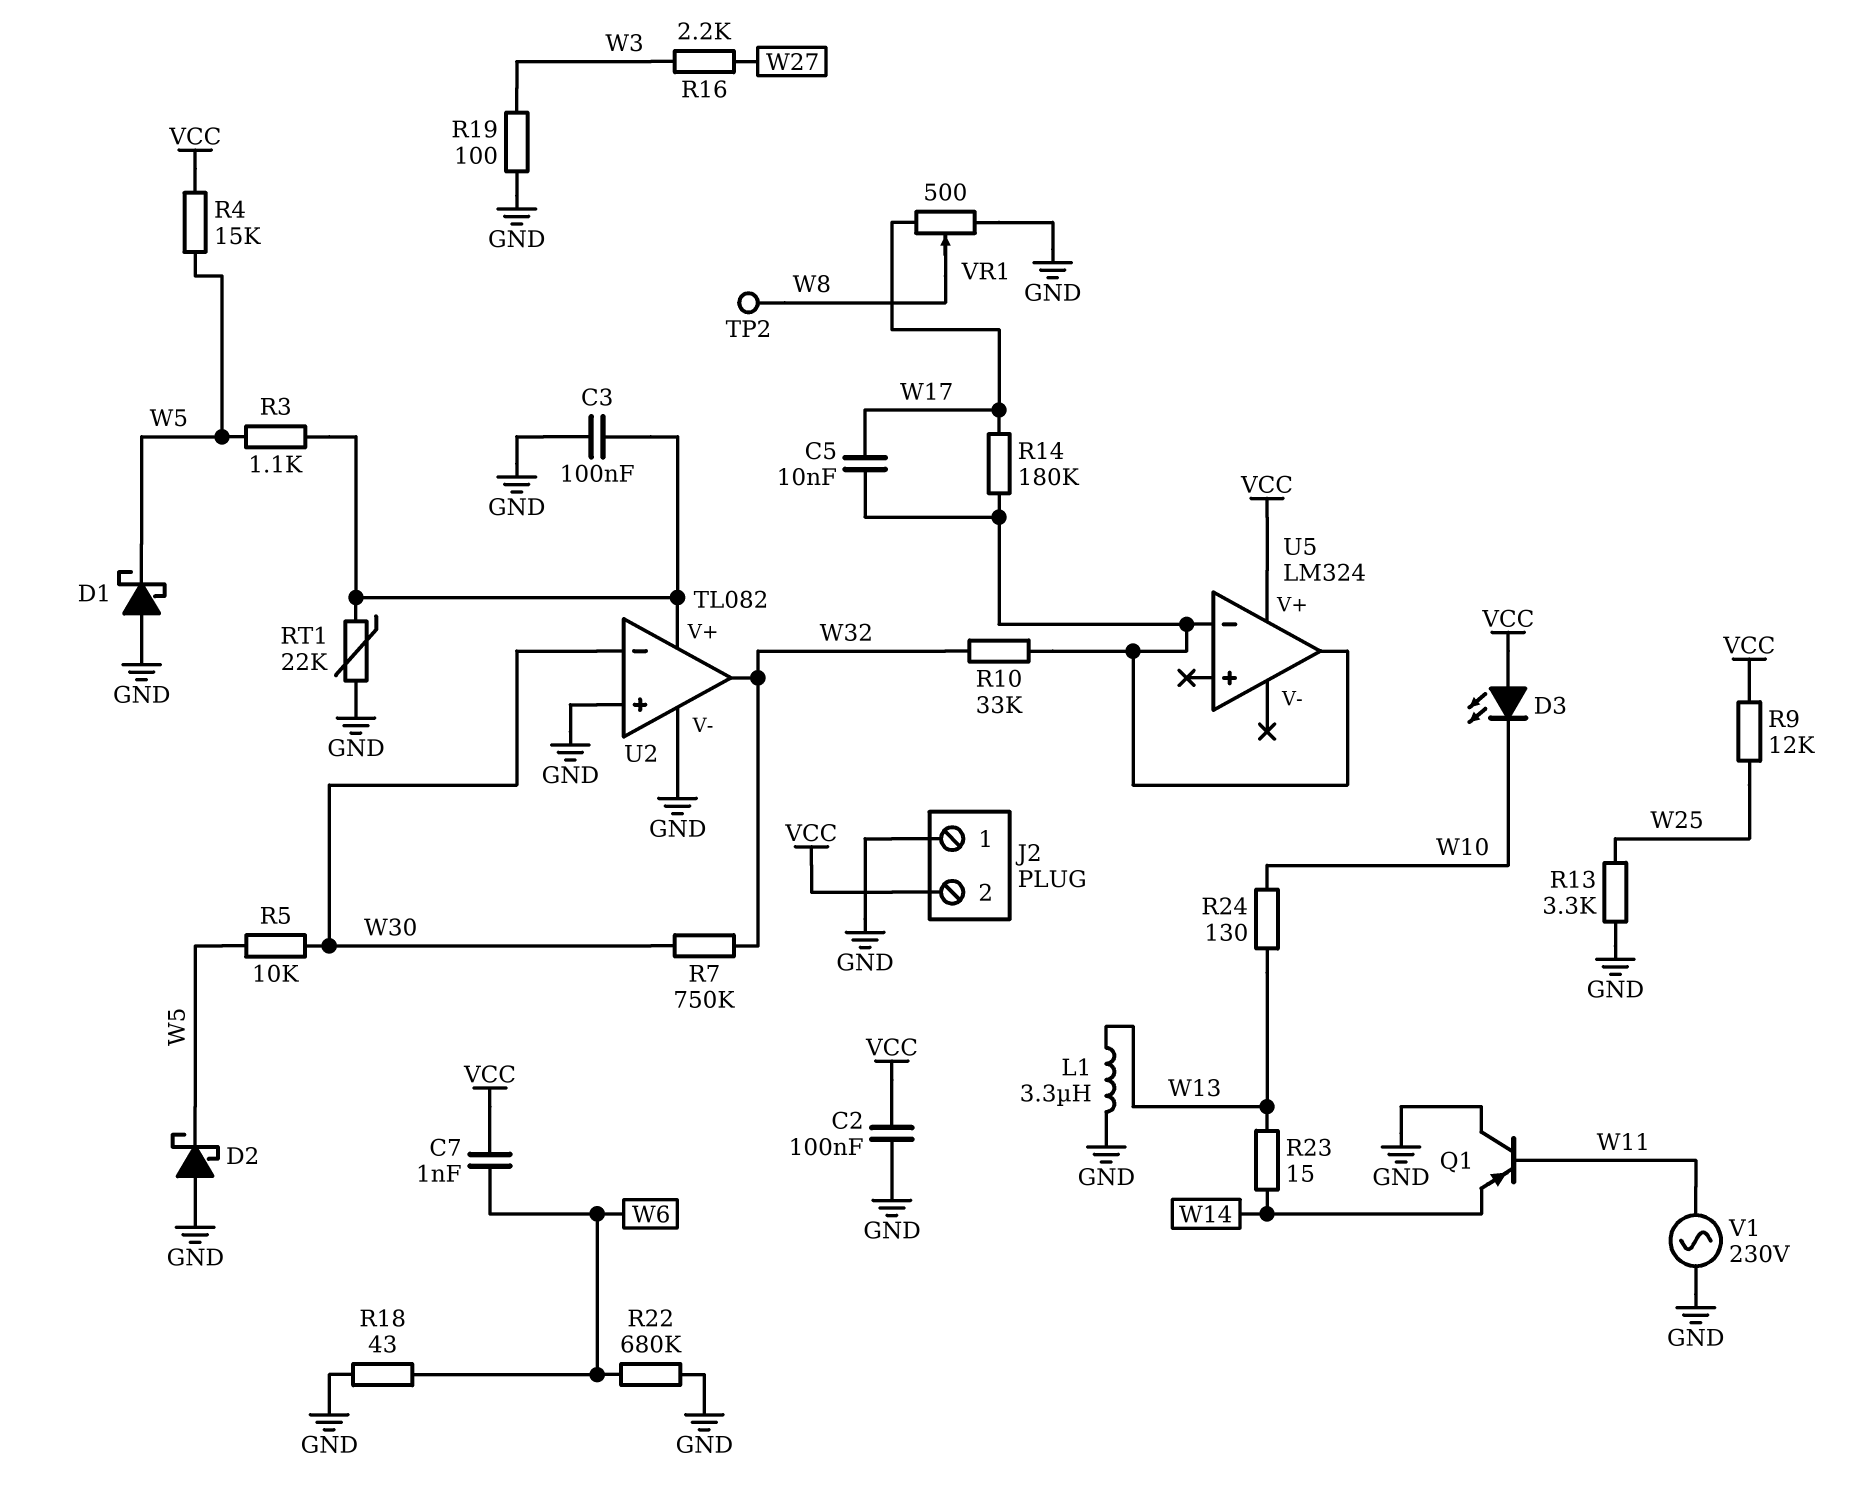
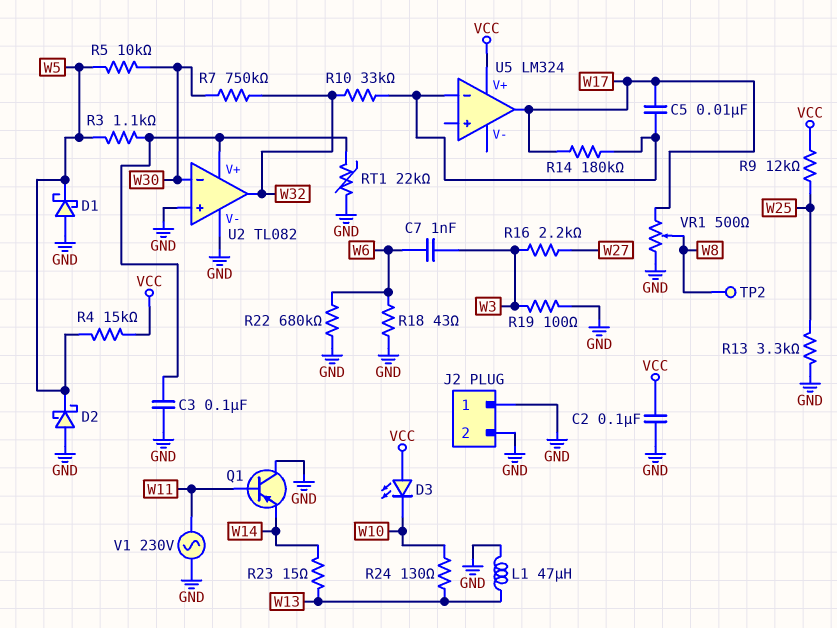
C7: 1nF (VCC, W6) -> 1nF (W3, W6)
J2 pin 2: VCC -> GND
L1: 3.3uH (GND, W13) -> 47uH (GND, W13)
U5 pin out: U5/in- -> W17

